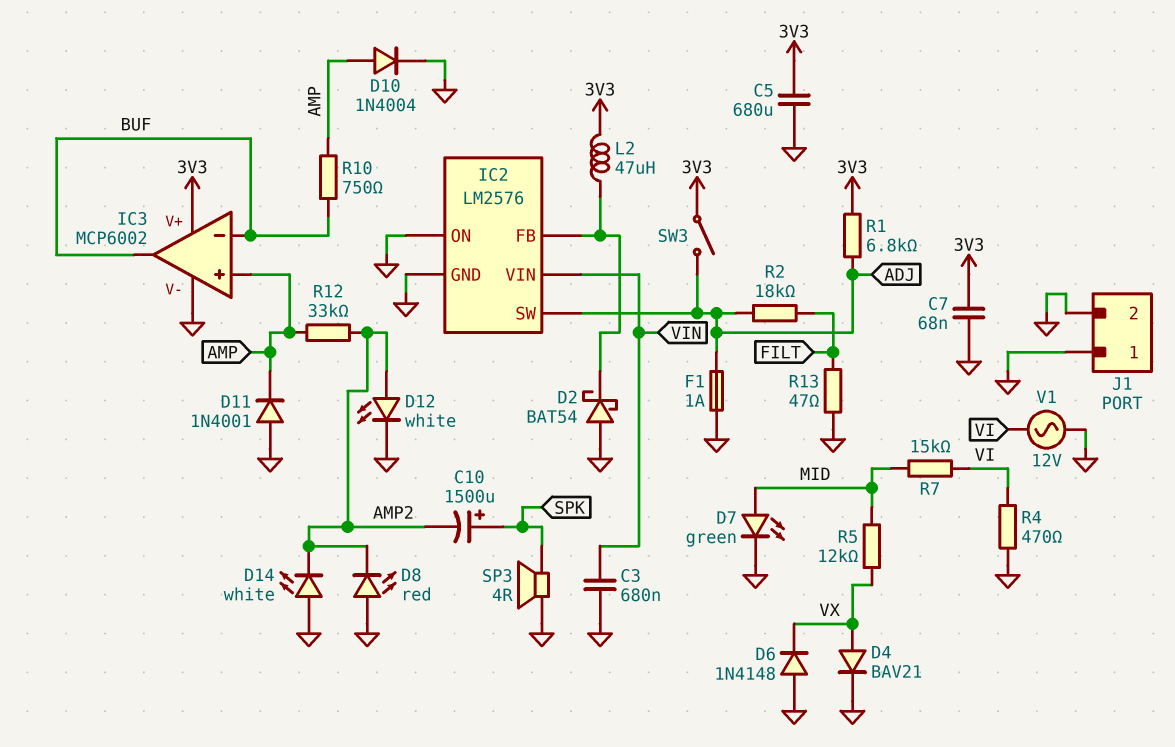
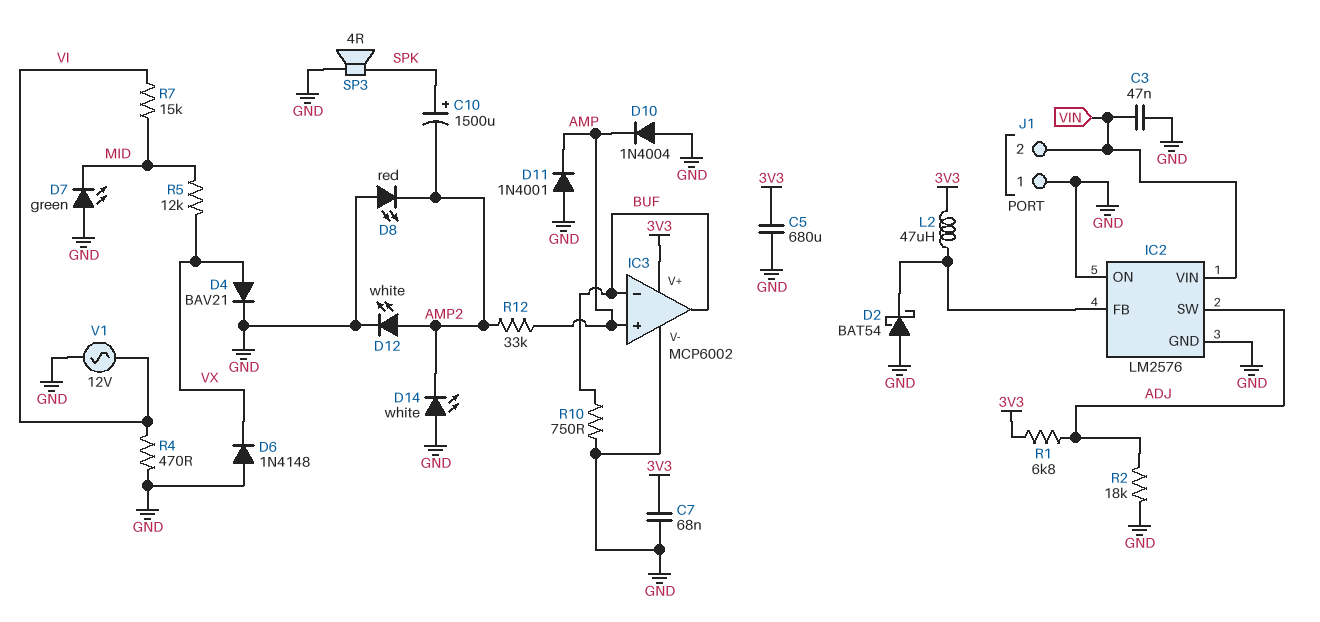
C3: 680nF (GND, VIN) -> 47nF (GND, VIN)
D7: LED green (A MID, K GND) -> LED green (A GND, K MID)
D10: diode 1N4004 (A AMP, K GND) -> diode 1N4004 (A GND, K AMP)
F1: 1A (ADJ, GND) -> none
J1 pin 2: GND -> VIN
R2: 18k (ADJ, FILT) -> 18k (ADJ, GND)
R10: 750 (AMP, BUF) -> 750 (BUF, GND)
R13: 47 (FILT, GND) -> none
SW3: switch (3V3, ADJ) -> none

